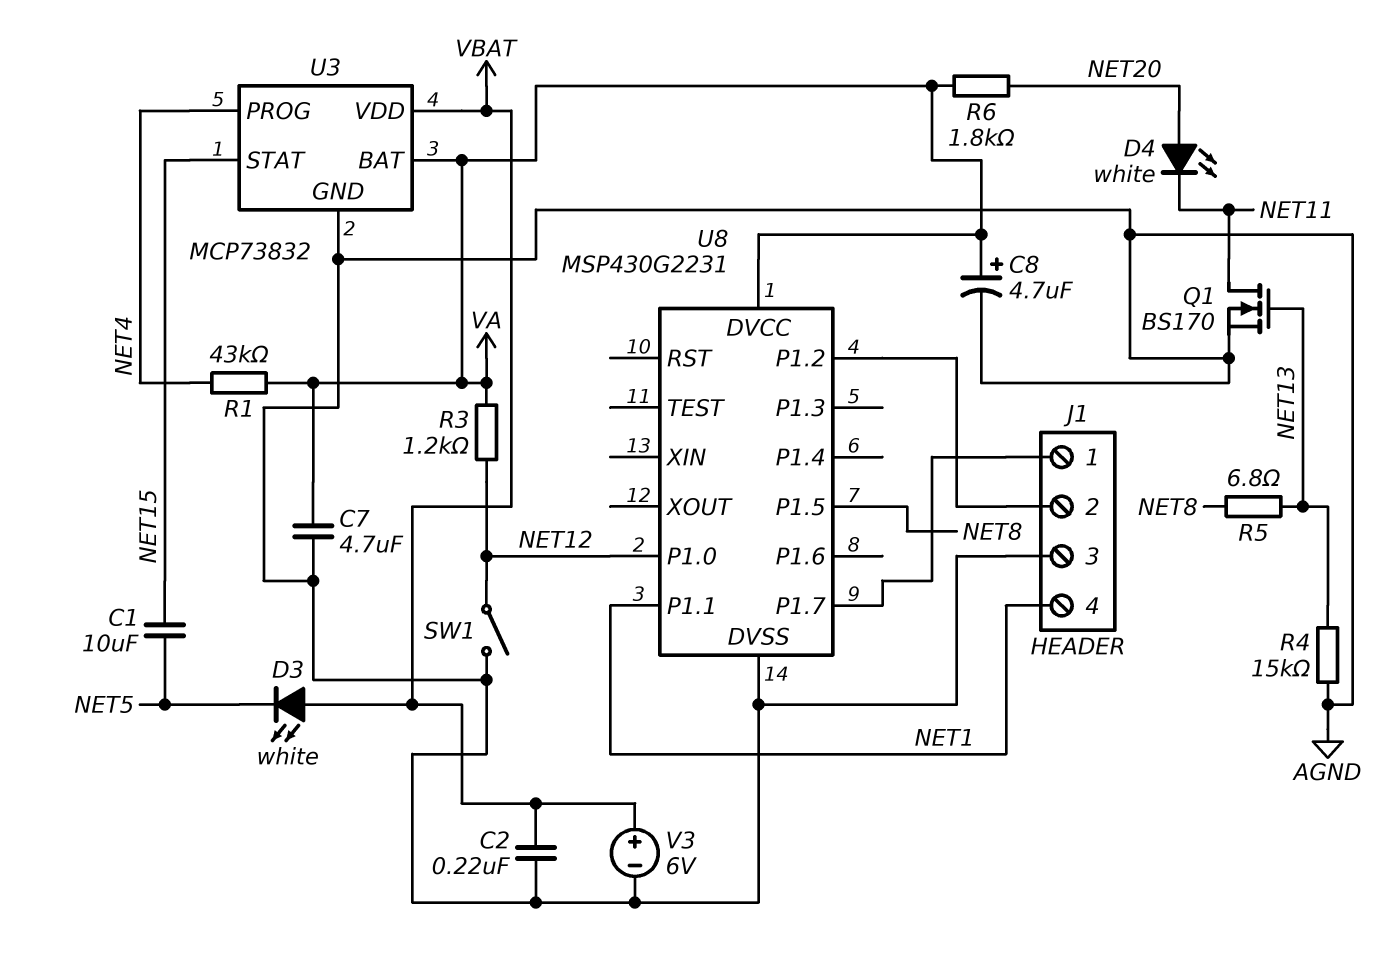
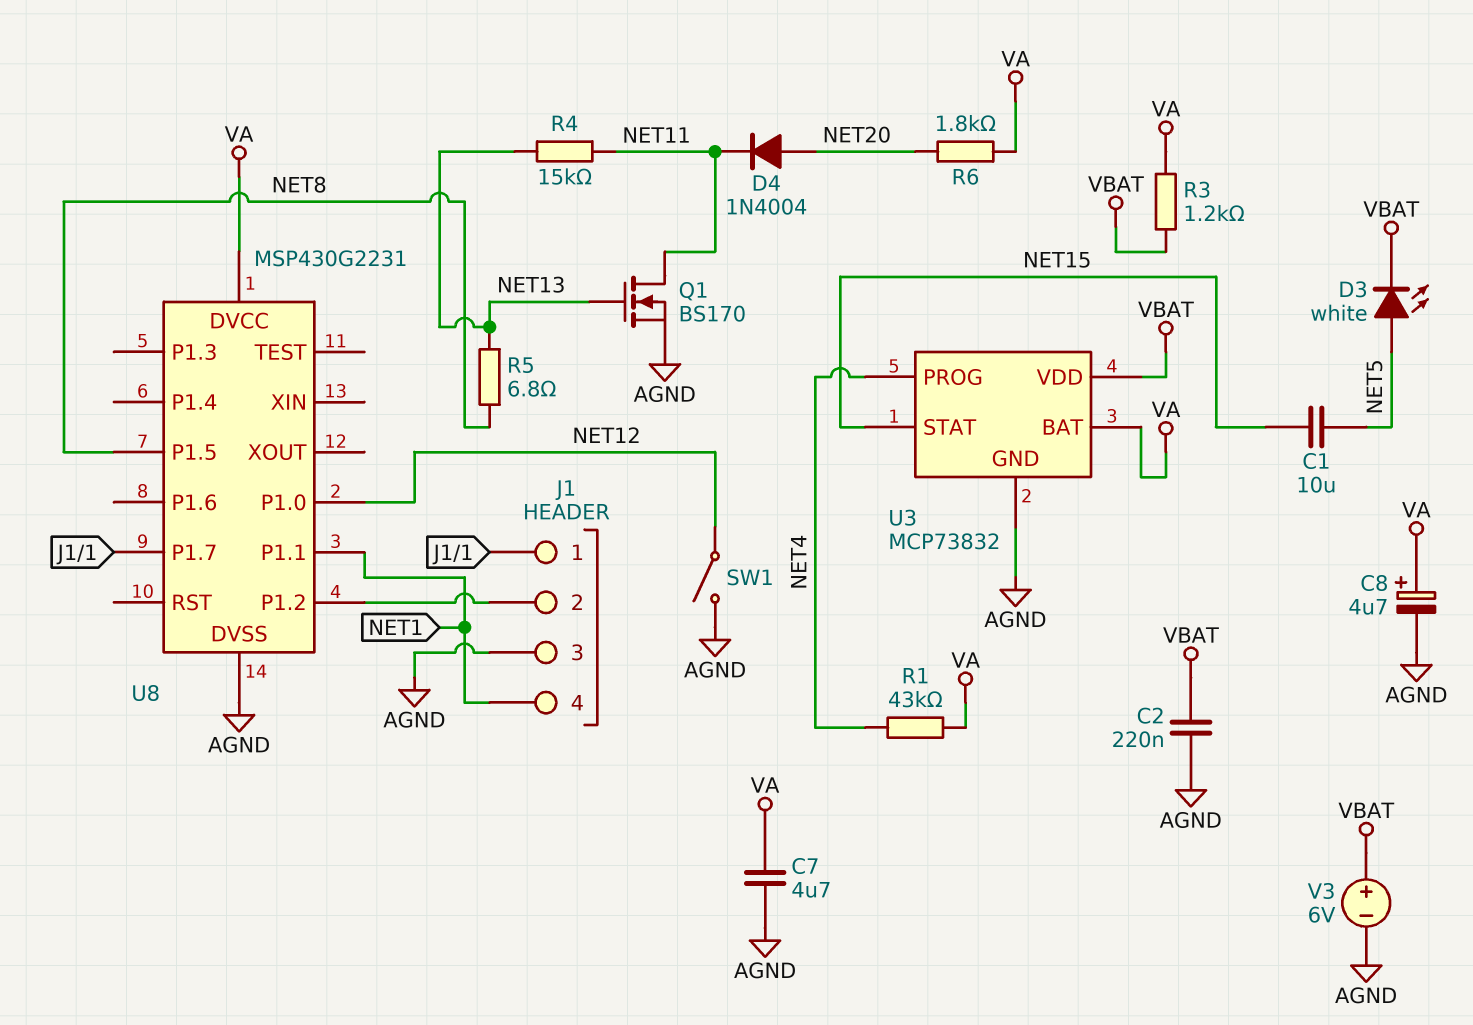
D3: LED white (A VBAT, K NET5) -> LED white (A NET5, K VBAT)
D4: LED white (A NET20, K NET11) -> diode 1N4004 (A NET20, K NET11)
R3: 1.2k (NET12, VA) -> 1.2k (VA, VBAT)
R4: 15k (AGND, NET13) -> 15k (NET11, NET13)

